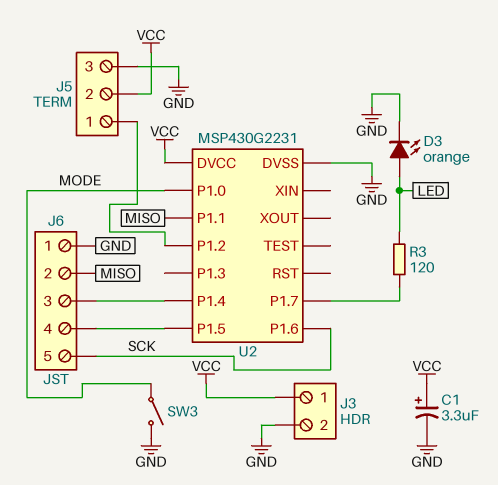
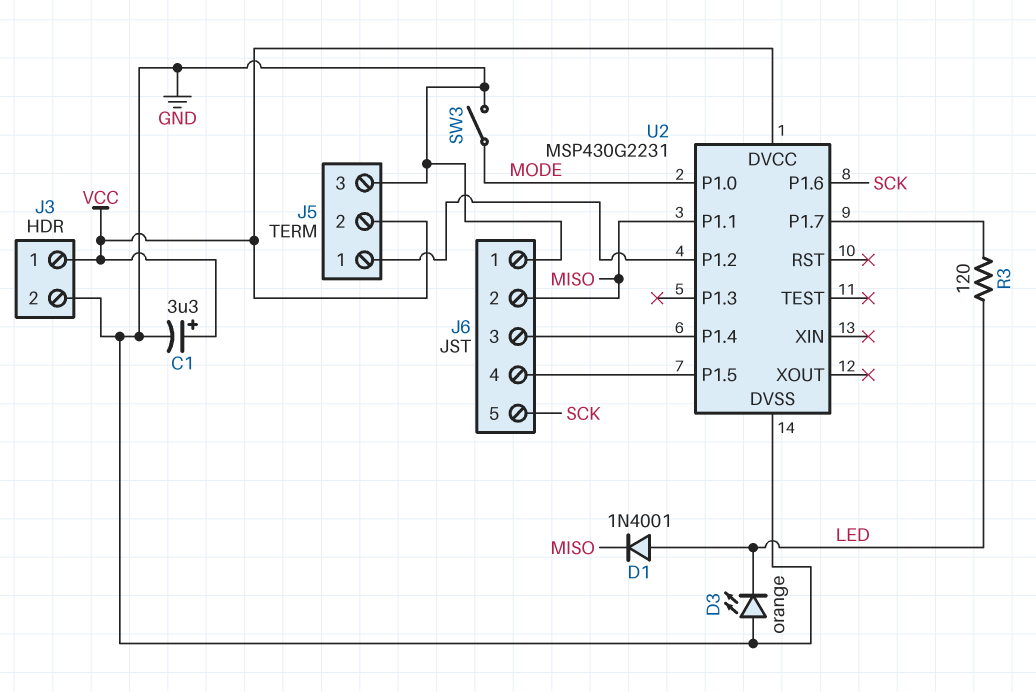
D1: none -> diode 1N4001 (A LED, K MISO)
D3: LED orange (A LED, K GND) -> LED orange (A GND, K LED)

